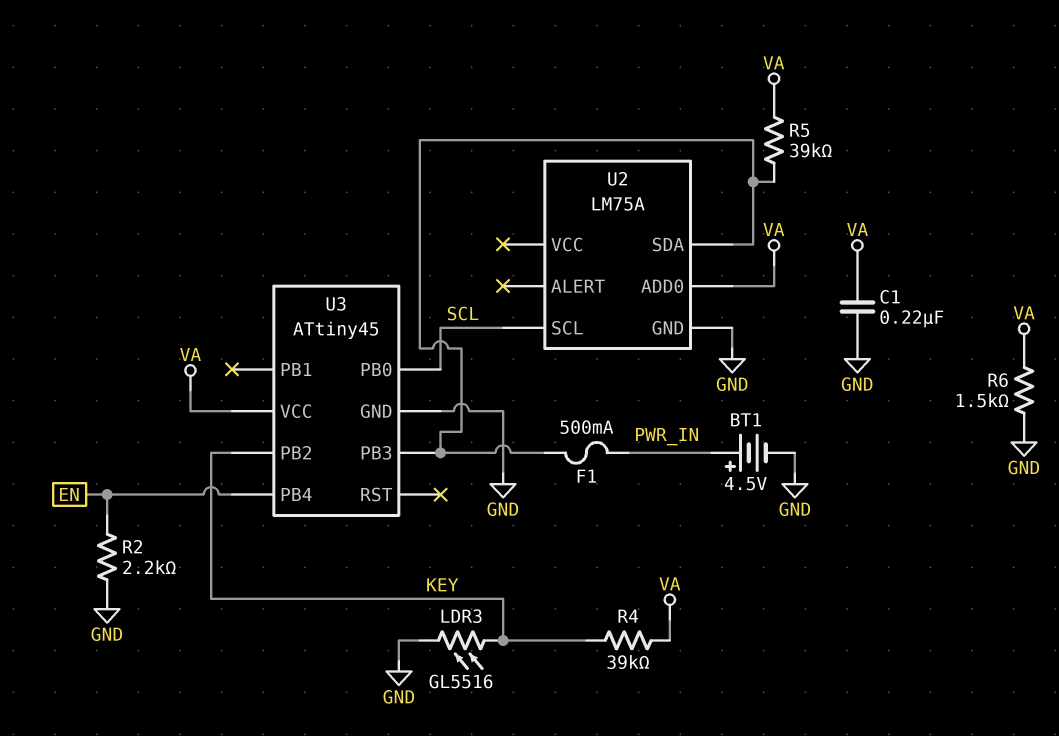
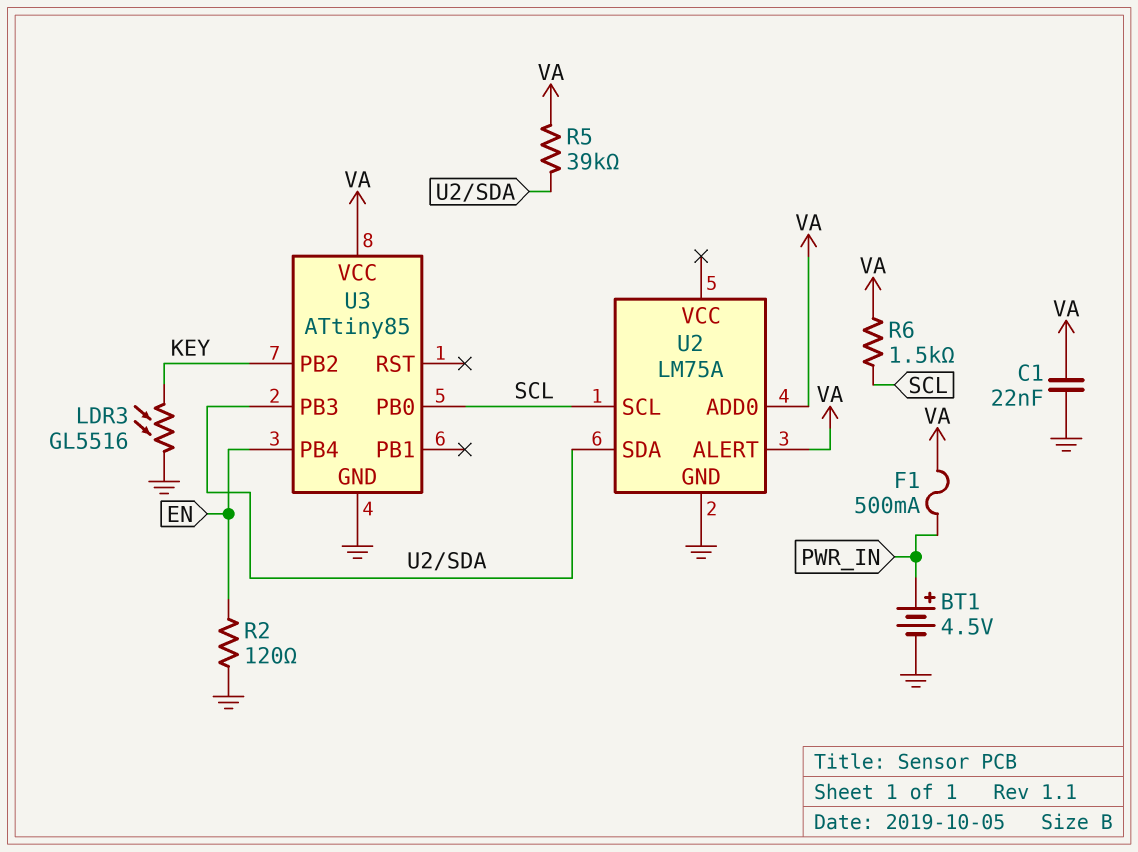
C1: 220nF (GND, VA) -> 22nF (GND, VA)
F1: 500mA (PWR_IN, U2/SDA) -> 500mA (PWR_IN, VA)
R2: 2.2k (EN, GND) -> 120 (EN, GND)
R4: 39k (KEY, VA) -> none
R6: 1.5k (GND, VA) -> 1.5k (SCL, VA)
U2 pin ALERT: none -> VA
U3: ATtiny45 -> ATtiny85

